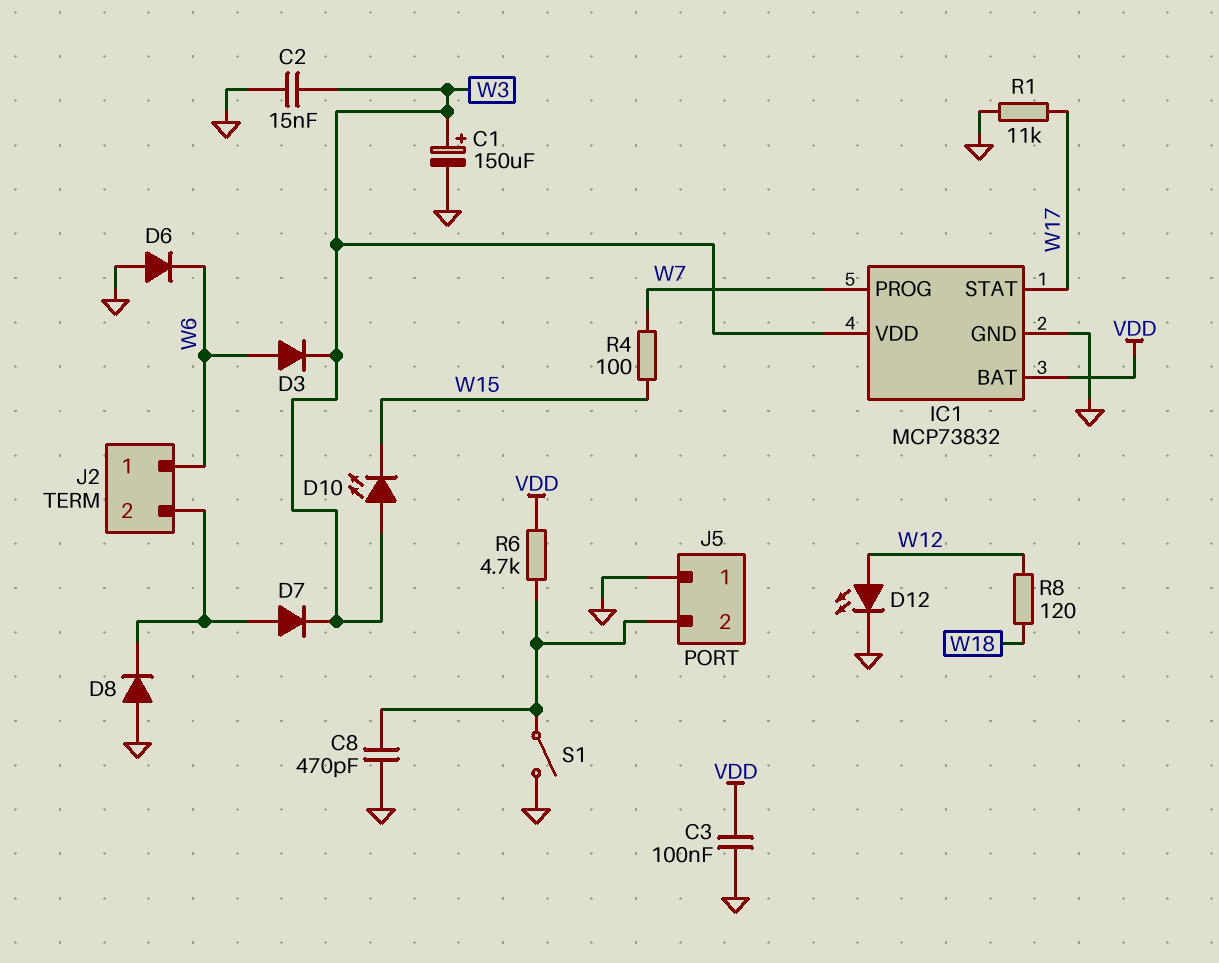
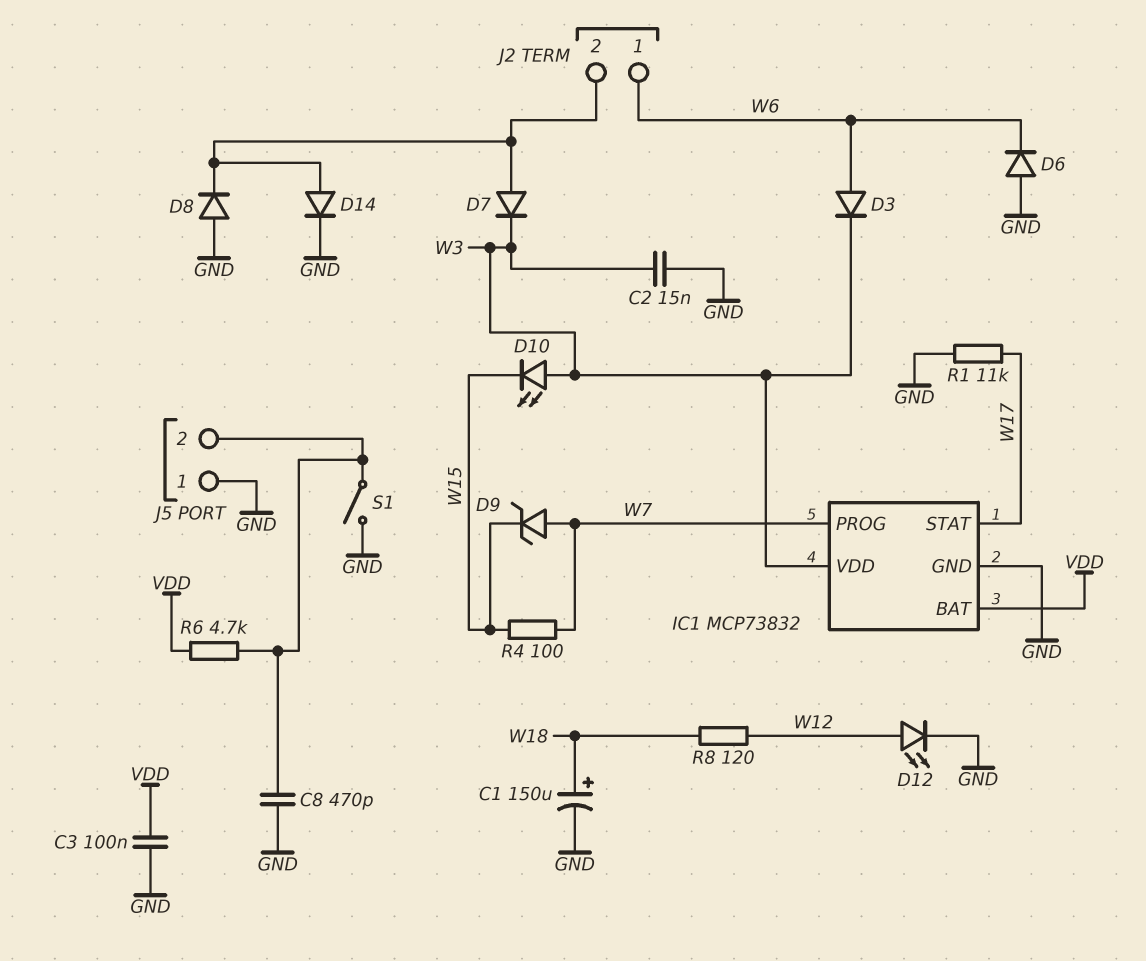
C1: 150uF (plus W3, minus GND) -> 150uF (plus W18, minus GND)
D9: none -> zener (A W7, K W15)
D14: none -> diode (A J2/2, K GND)

